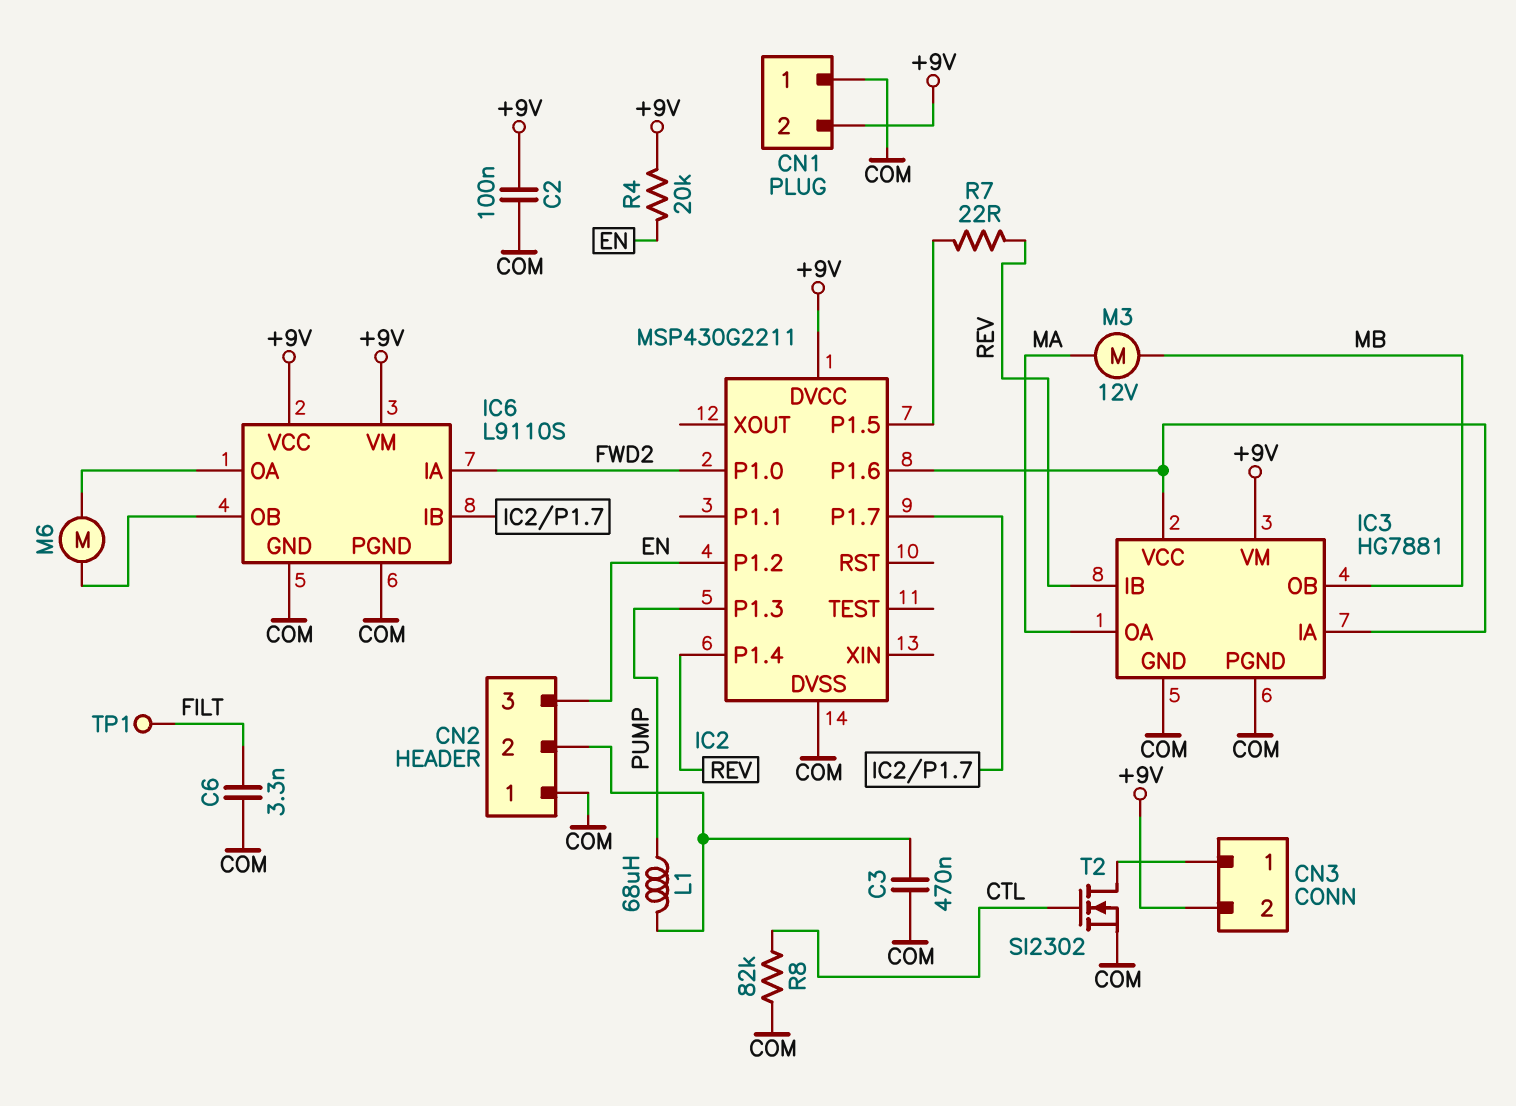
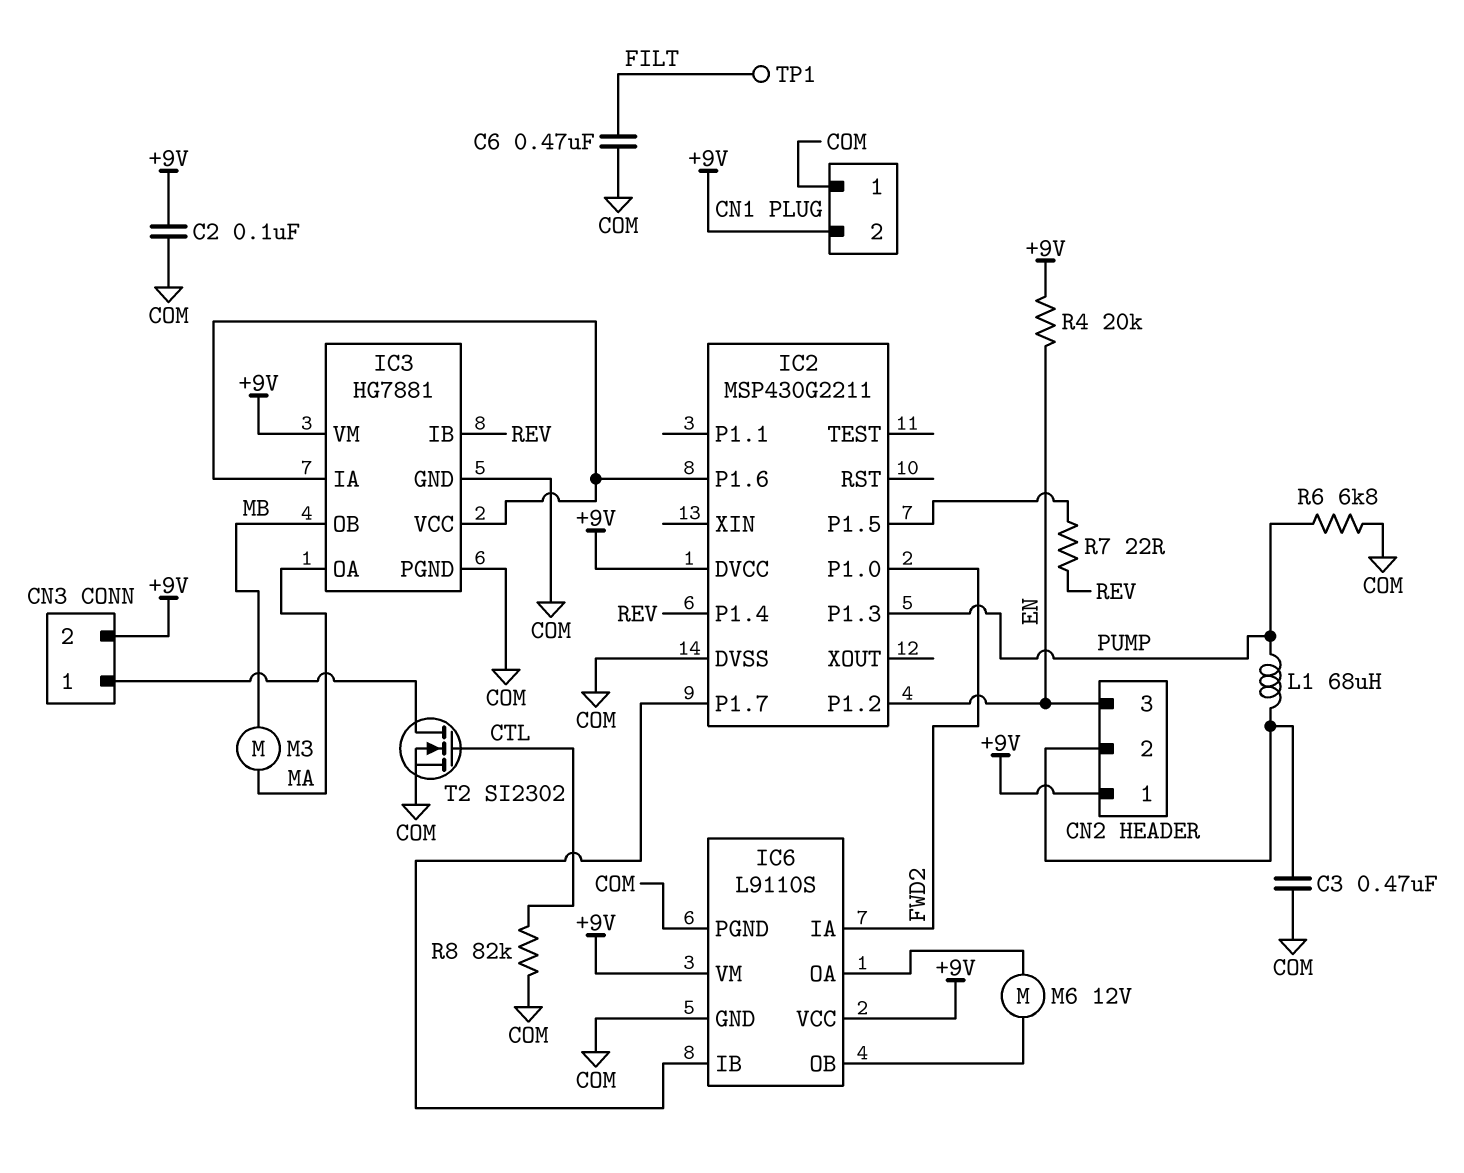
C6: 3.3nF (COM, FILT) -> 470nF (COM, FILT)
CN2 pin 1: COM -> +9V
M3: motor 12V (MA, MB) -> motor (MA, MB)
M6: motor (IC6/OA, IC6/OB) -> motor 12V (IC6/OA, IC6/OB)
R6: none -> 6.8k (COM, PUMP)

